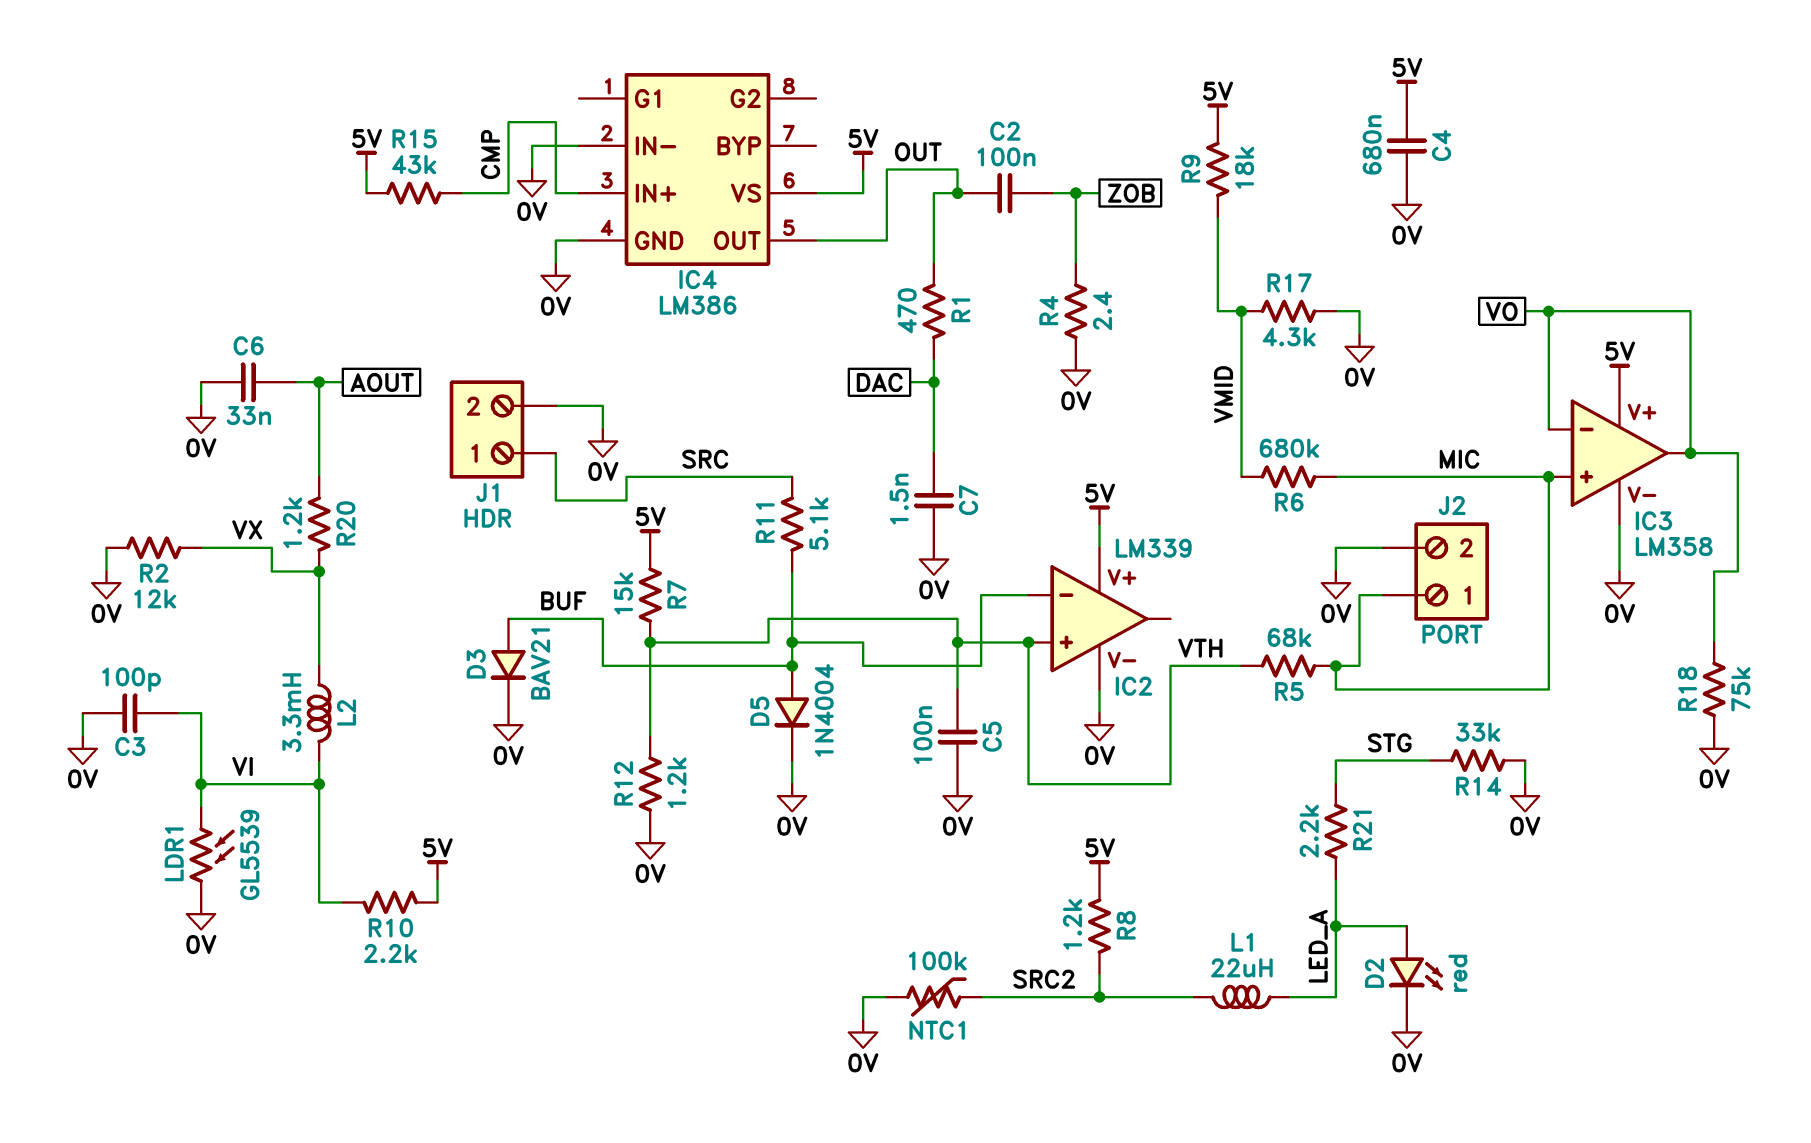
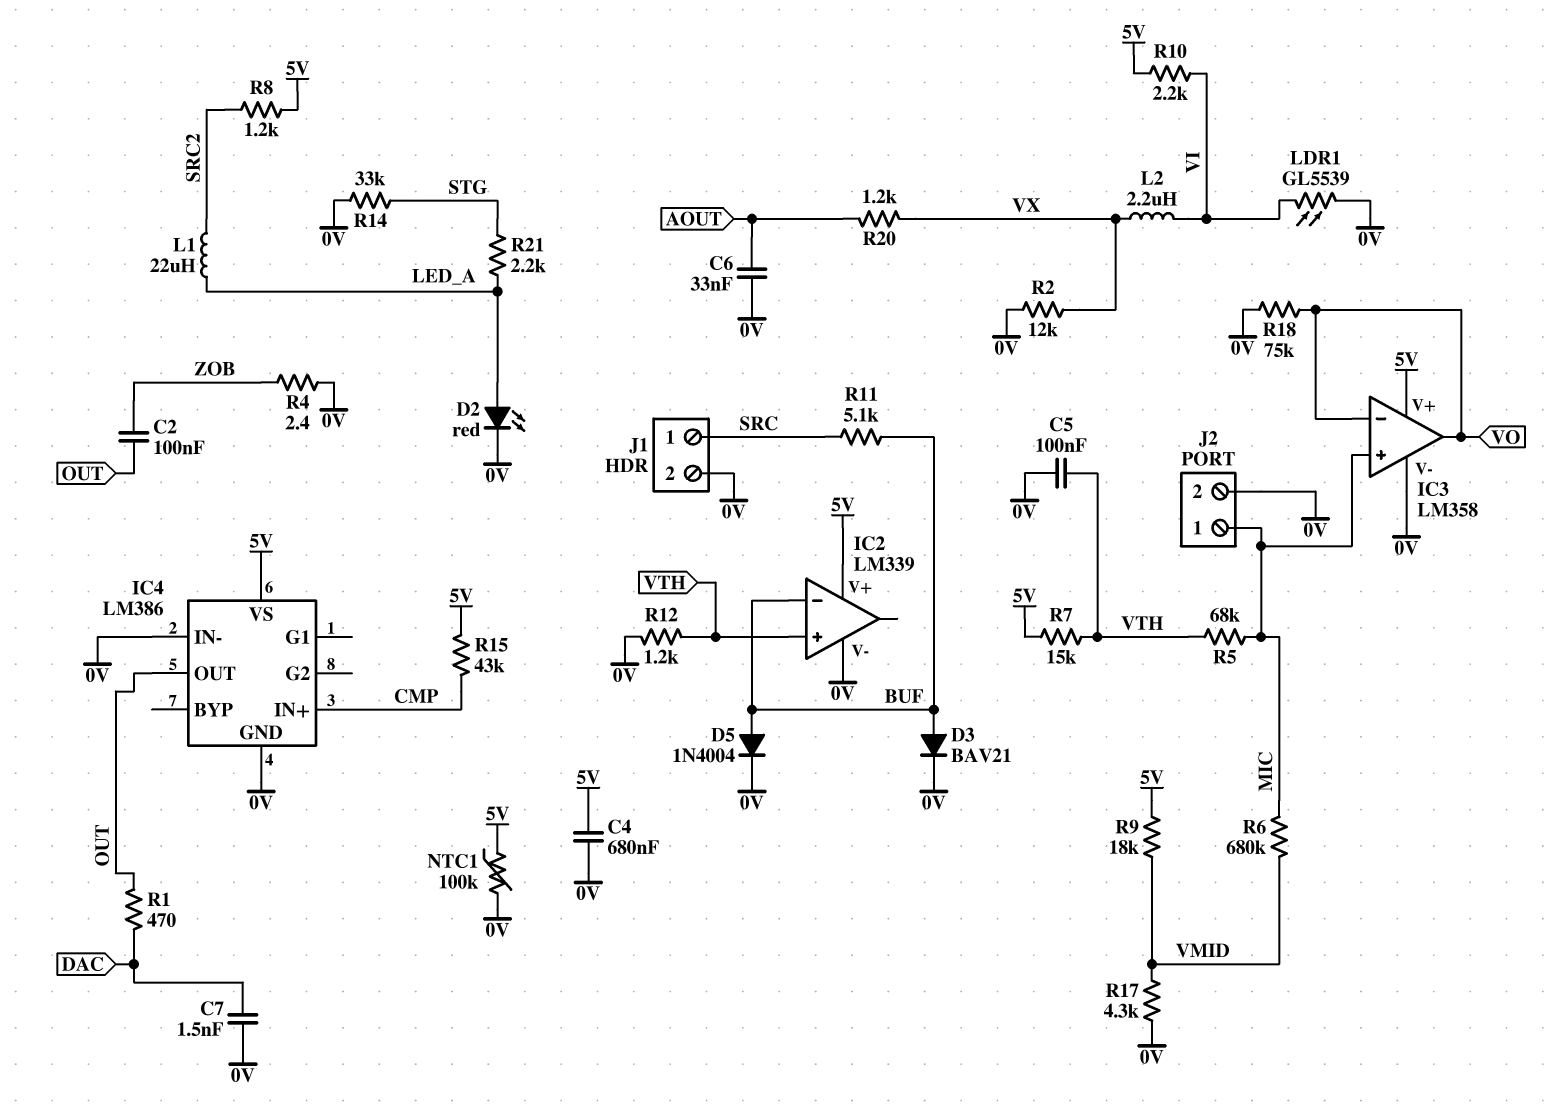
C3: 100pF (0V, VI) -> none
L2: 3.3mH (VI, VX) -> 2.2uH (VI, VX)
NTC1: 100k (0V, SRC2) -> 100k (0V, 5V)

